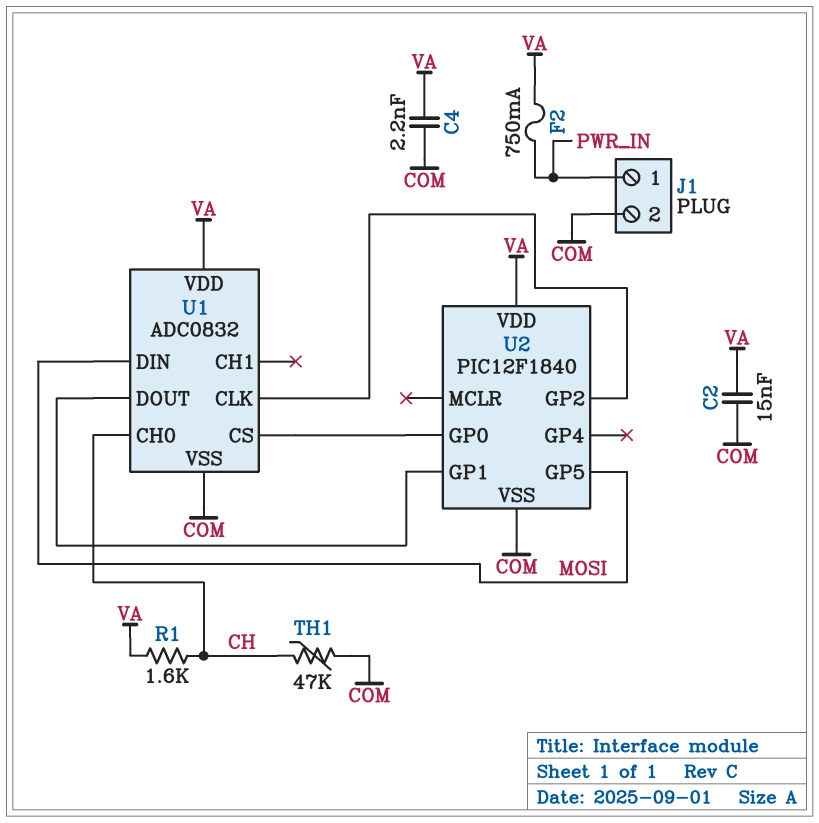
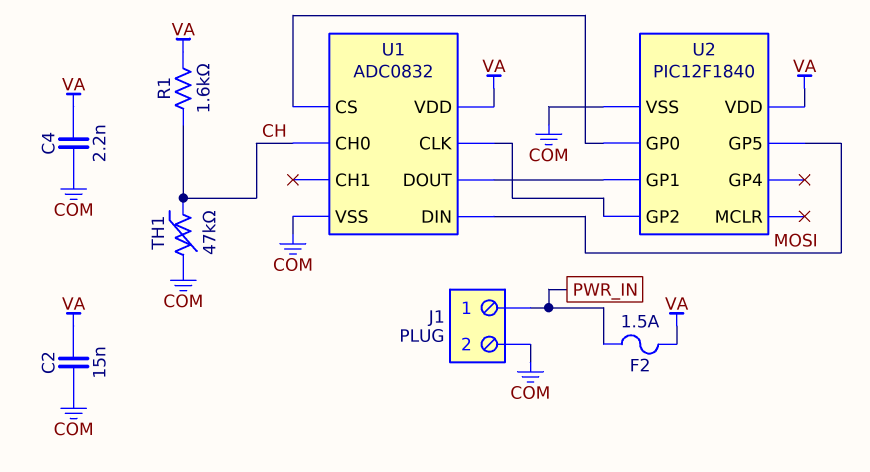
F2: 750mA (PWR_IN, VA) -> 1.5A (PWR_IN, VA)

